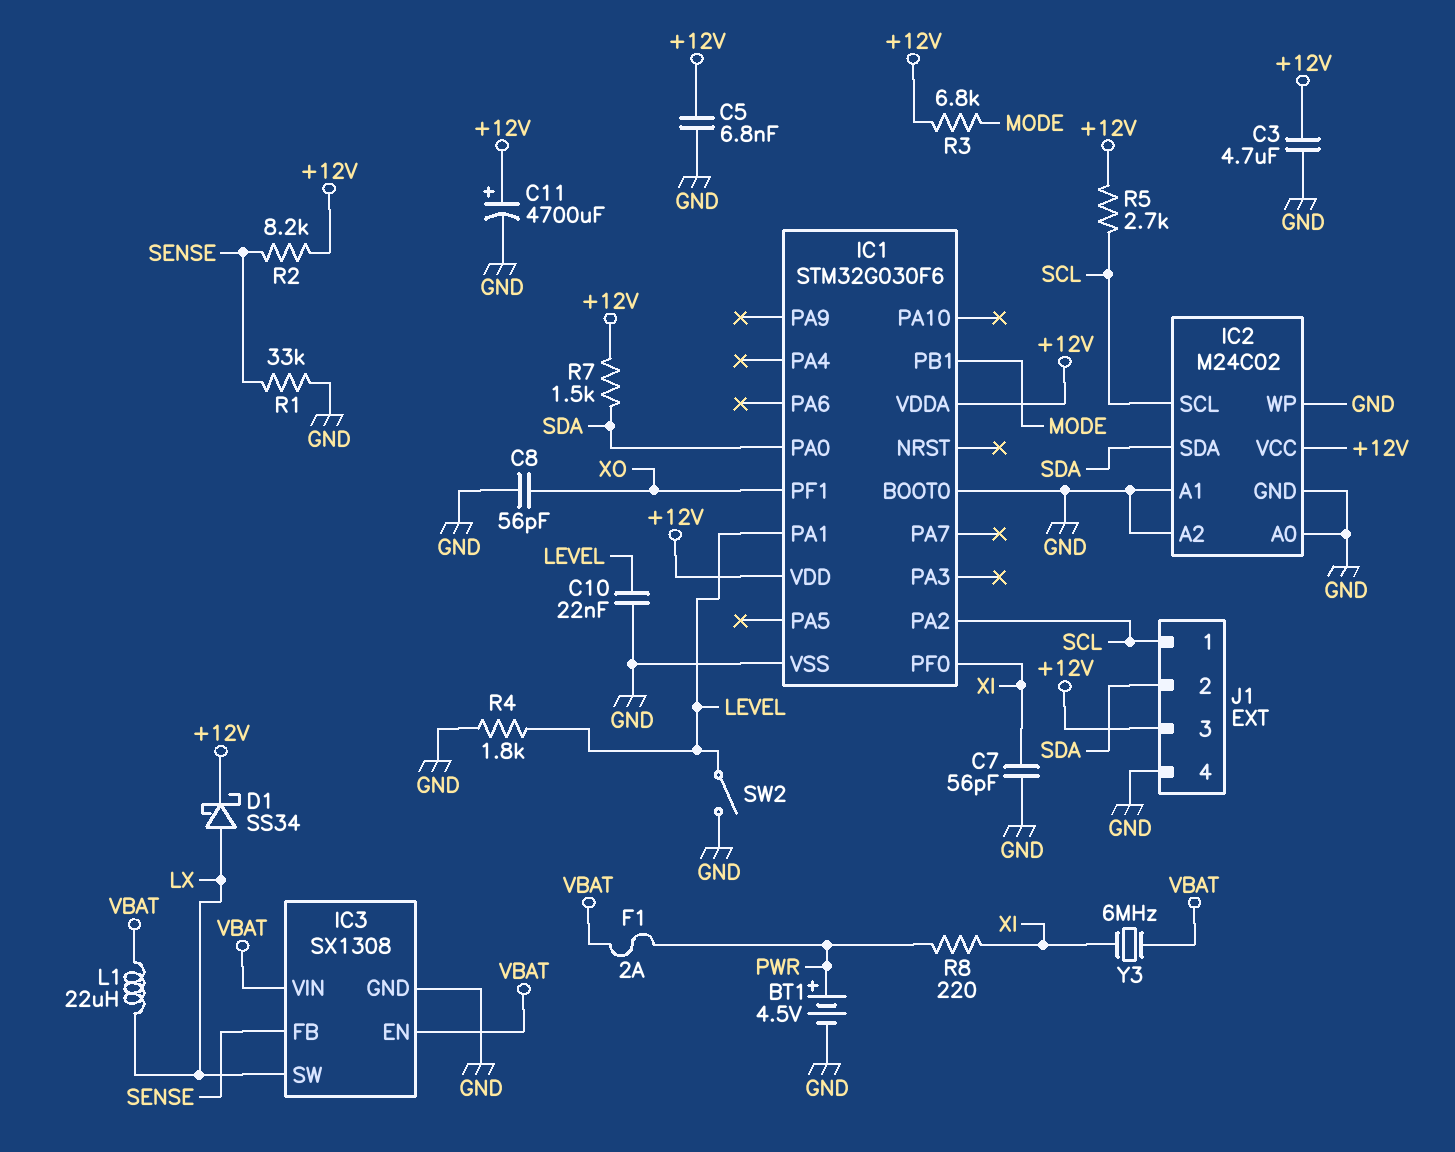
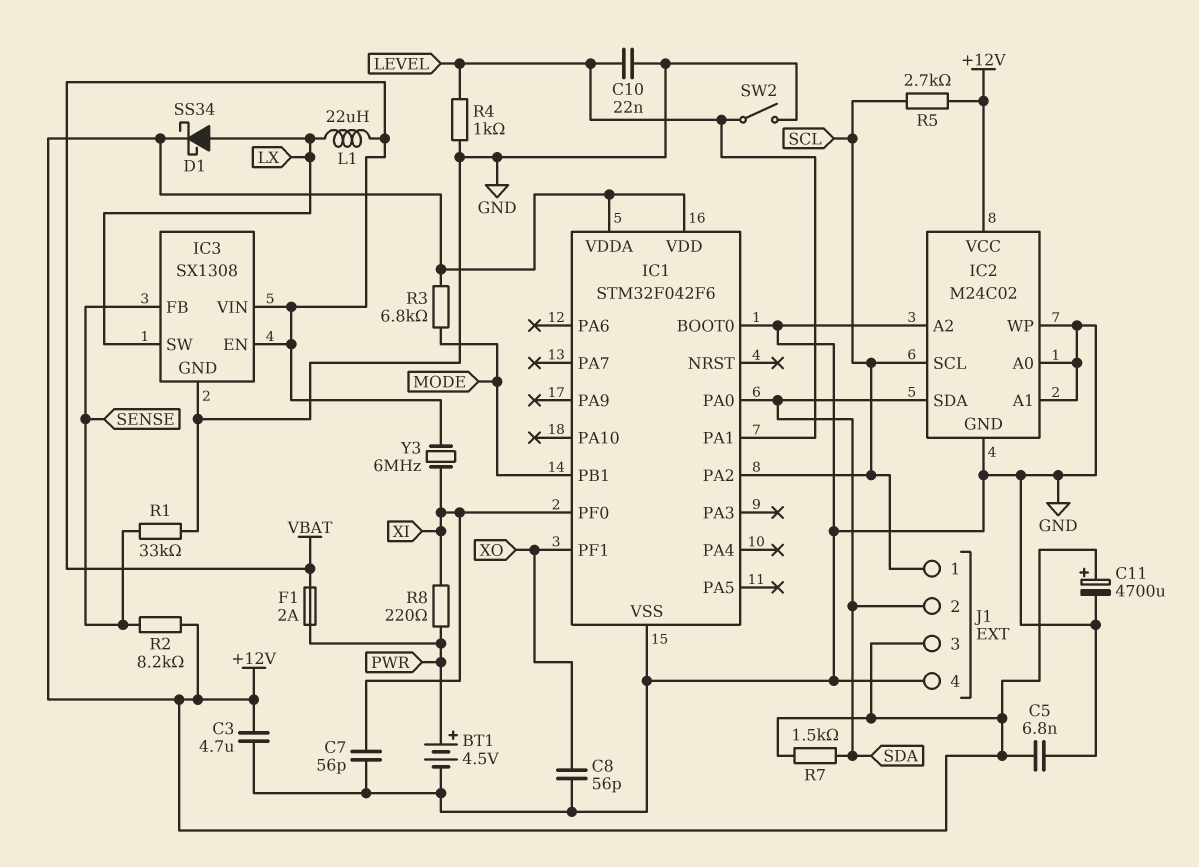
IC1: STM32G030F6 -> STM32F042F6
R4: 1.8k (GND, LEVEL) -> 1k (GND, LEVEL)

